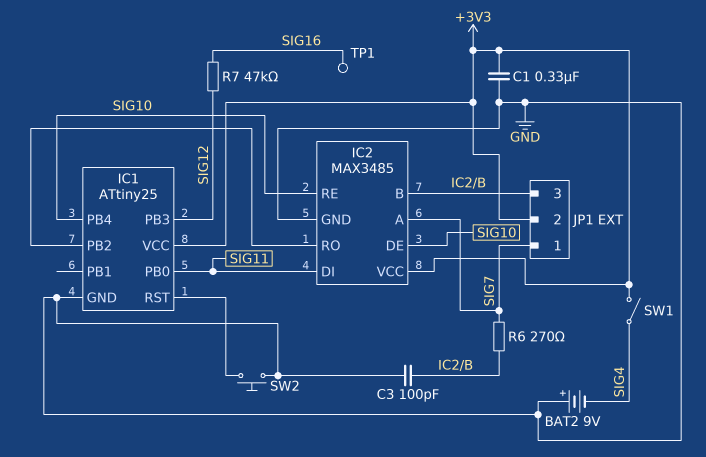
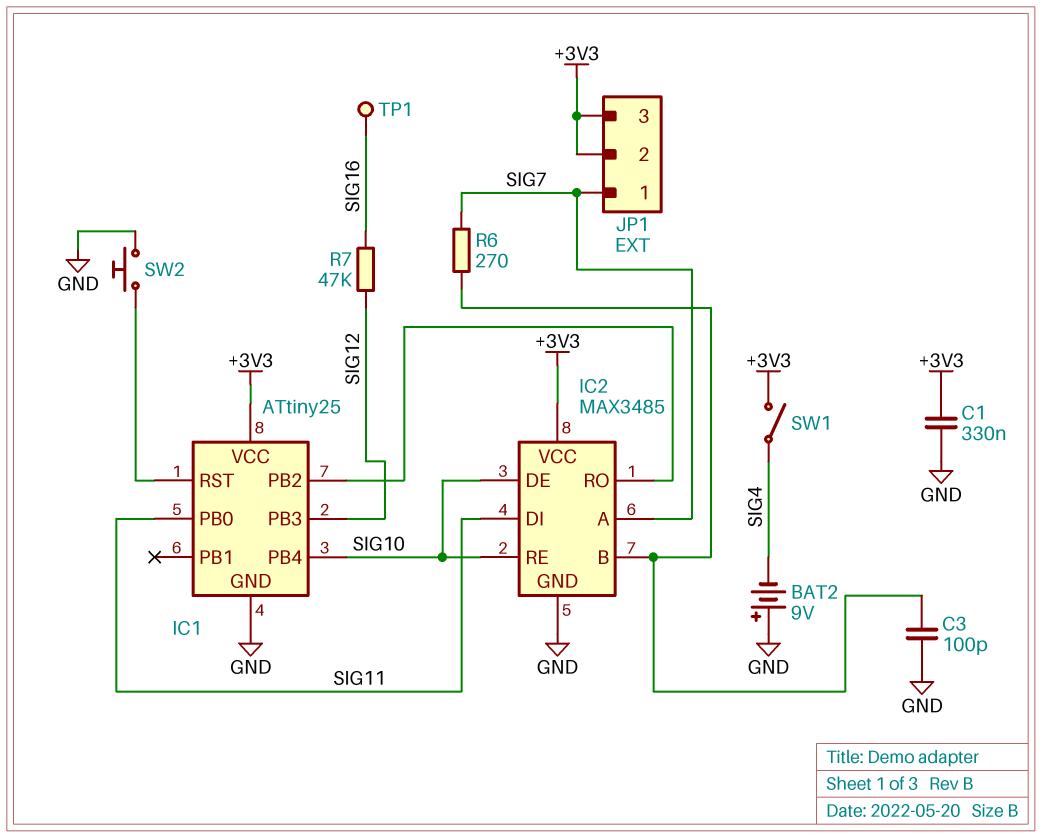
JP1 pin 3: IC2/B -> +3V3

